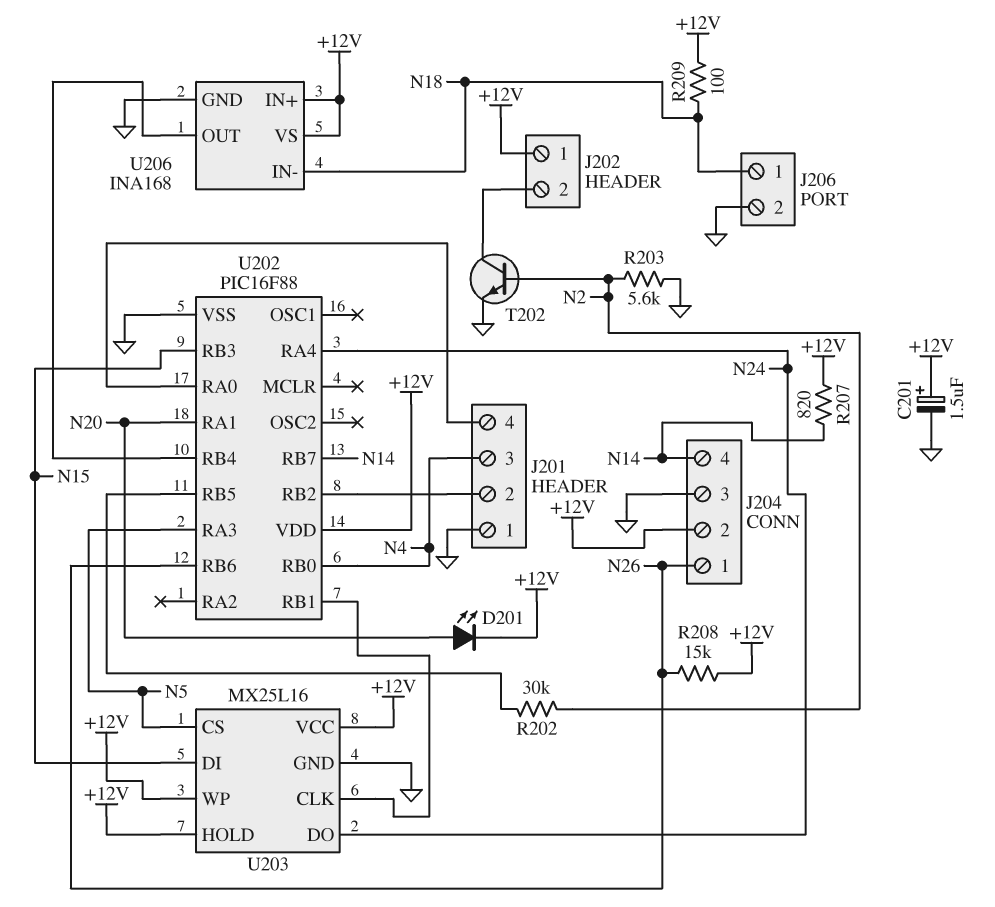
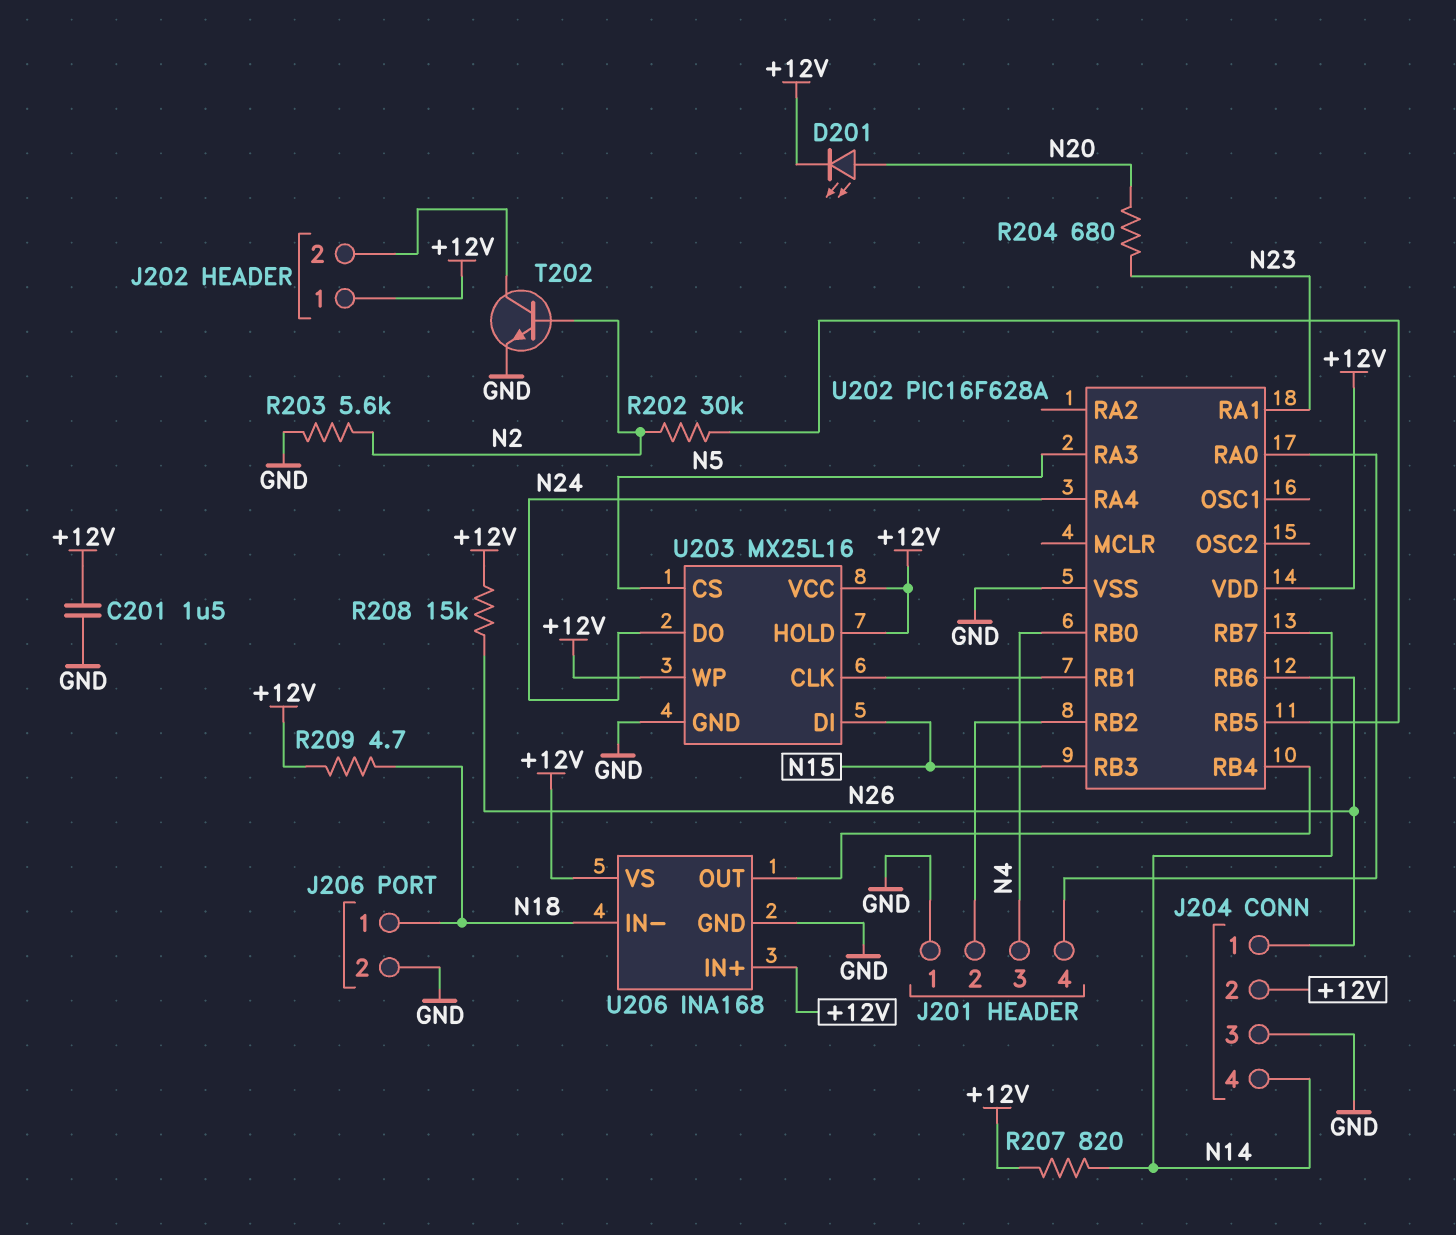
C201: 1.5uF (plus +12V, minus GND) -> 1.5uF (+12V, GND)
R204: none -> 680 (N20, N23)
R209: 100 (+12V, N18) -> 4.7 (+12V, N18)
U202: PIC16F88 -> PIC16F628A
U202 pin RA1: N20 -> N23

